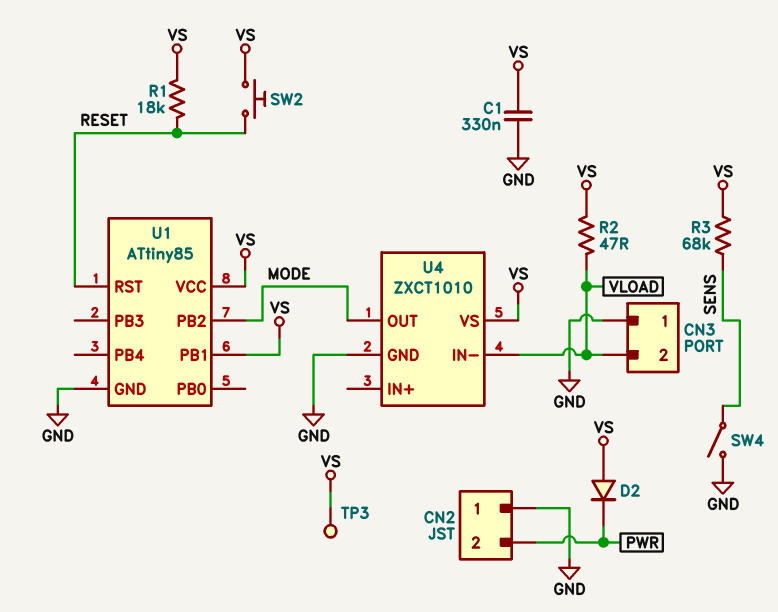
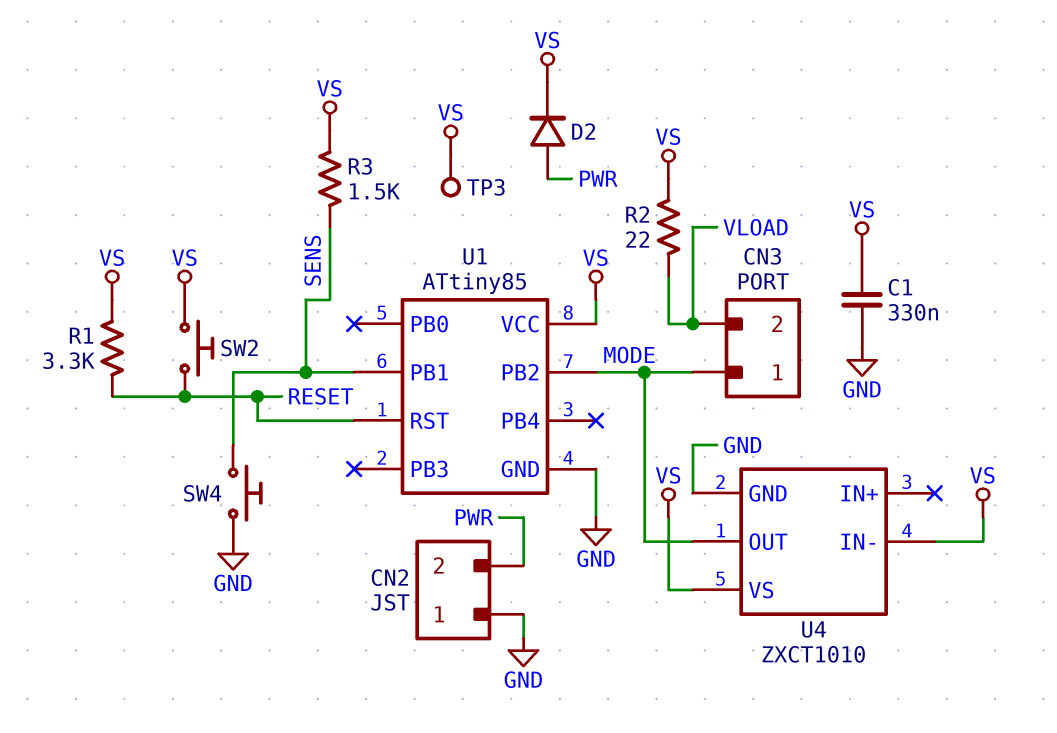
CN3 pin 1: GND -> MODE
D2: diode (A VS, K PWR) -> diode (A PWR, K VS)
R1: 18k (RESET, VS) -> 3.3k (RESET, VS)
R2: 47 (VLOAD, VS) -> 22 (VLOAD, VS)
R3: 68k (SENS, VS) -> 1.5k (SENS, VS)
SW4: switch (GND, SENS) -> button (GND, SENS)
U1 pin PB1: VS -> SENS
U4 pin IN-: VLOAD -> VS

